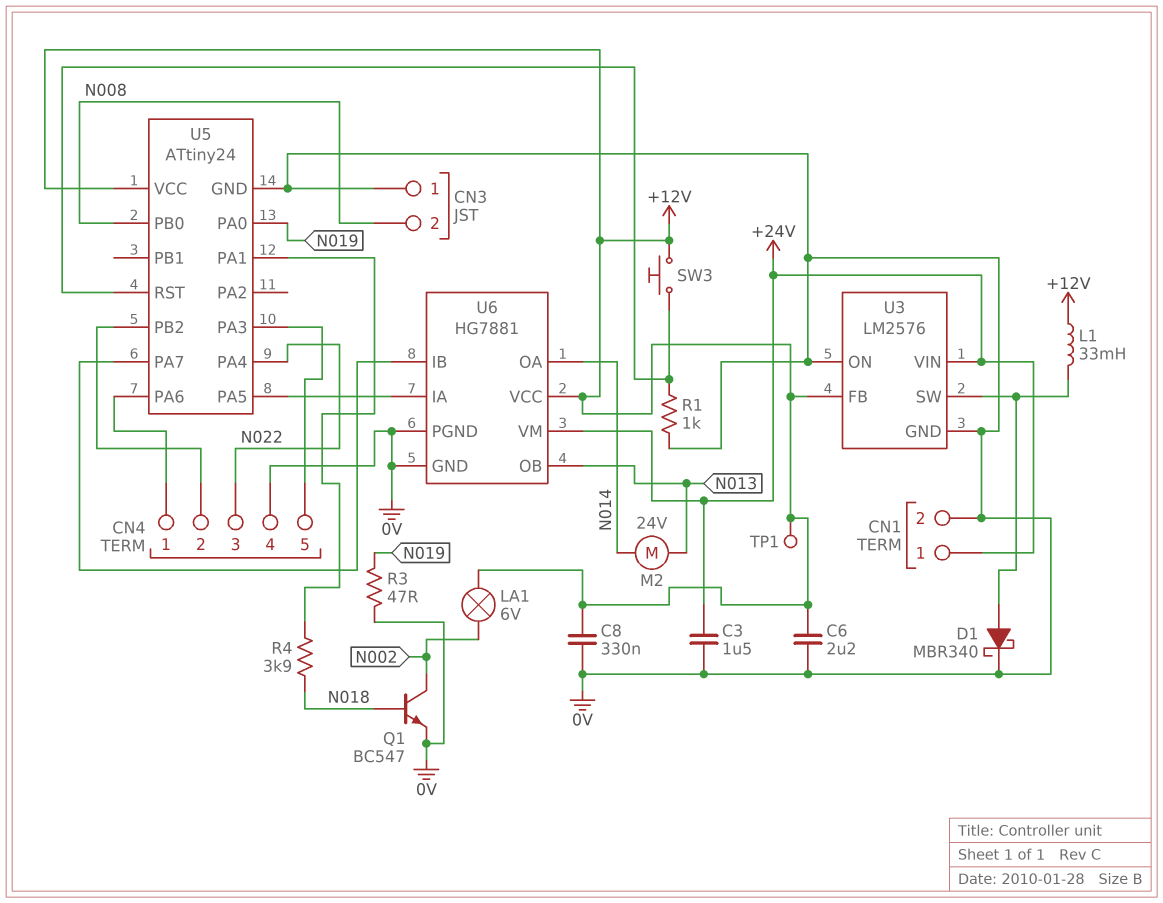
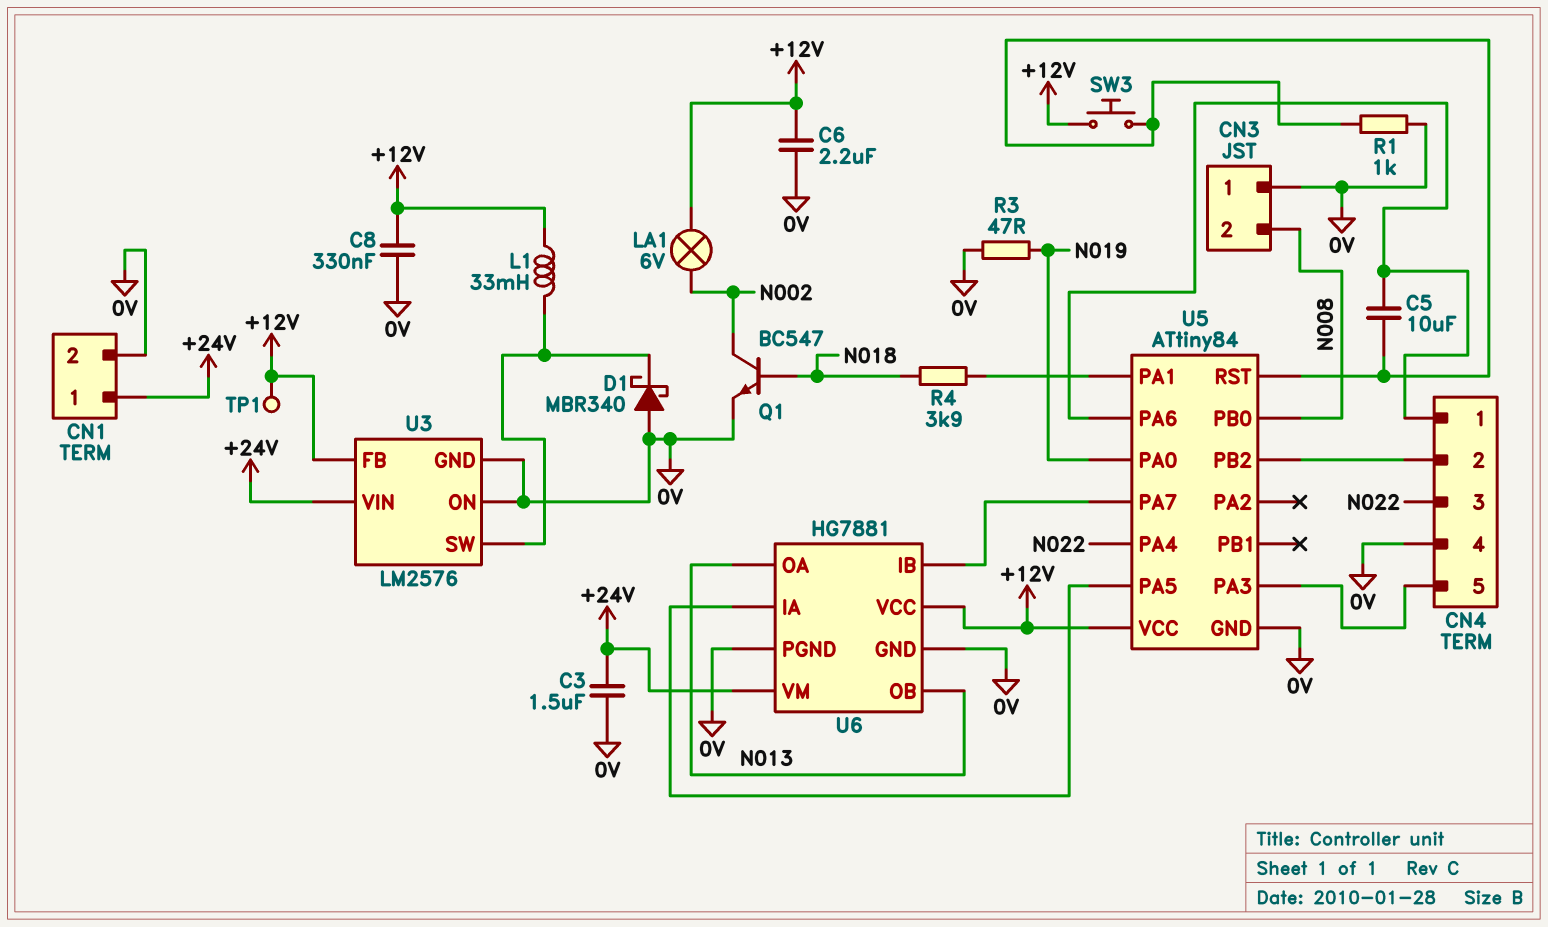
C5: none -> 10uF (CN4/1, U5/RST)
D1: schottky MBR340 (A U3/SW, K 0V) -> schottky MBR340 (A 0V, K U3/SW)
M2: motor 24V (N013, N014) -> none
U5: ATtiny24 -> ATtiny84
U6 pin OA: N014 -> N013

